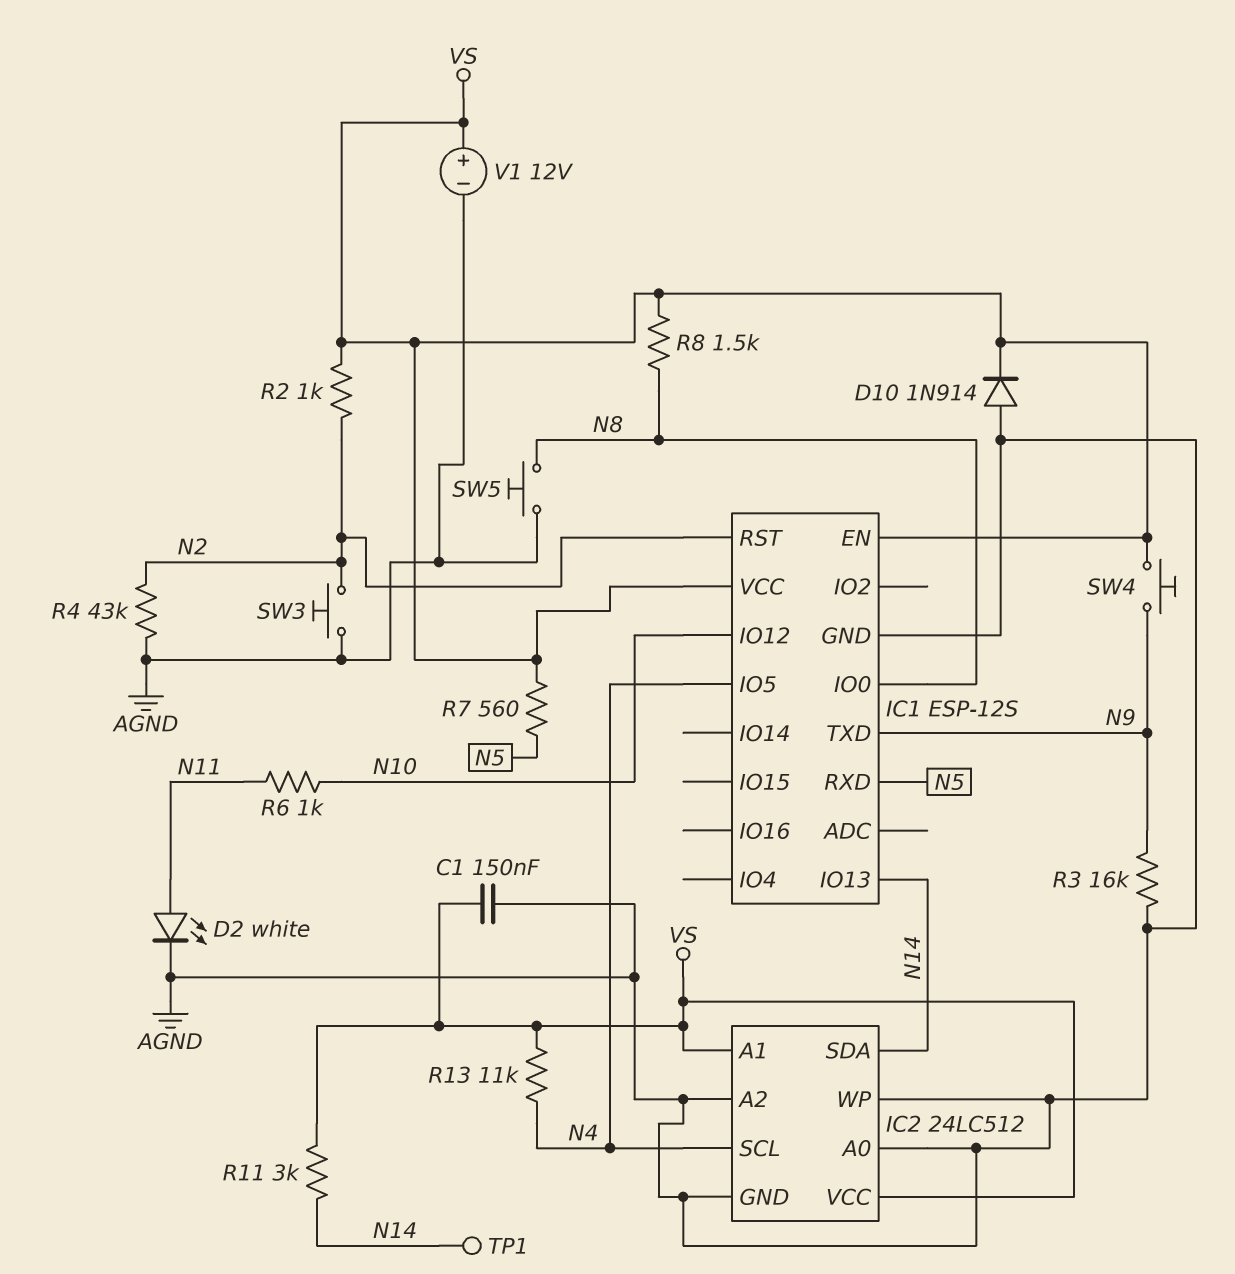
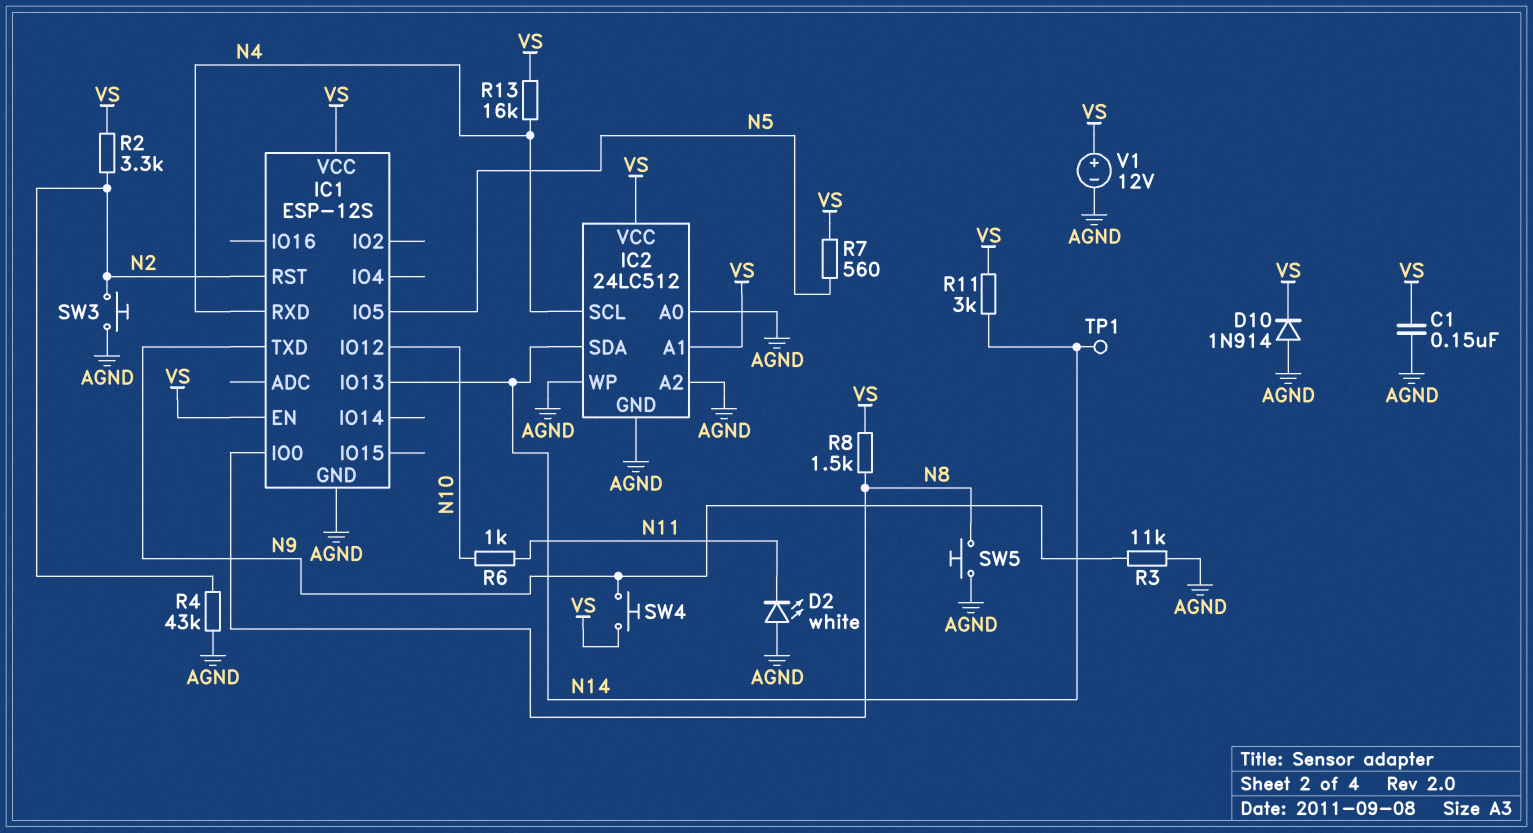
D2: LED white (A N11, K AGND) -> LED white (A AGND, K N11)
IC1 pin IO5: N4 -> N5
IC1 pin RXD: N5 -> N4
R2: 1k (N2, VS) -> 3.3k (N2, VS)
R3: 16k (AGND, N9) -> 11k (AGND, N9)
R13: 11k (N4, VS) -> 16k (N4, VS)

